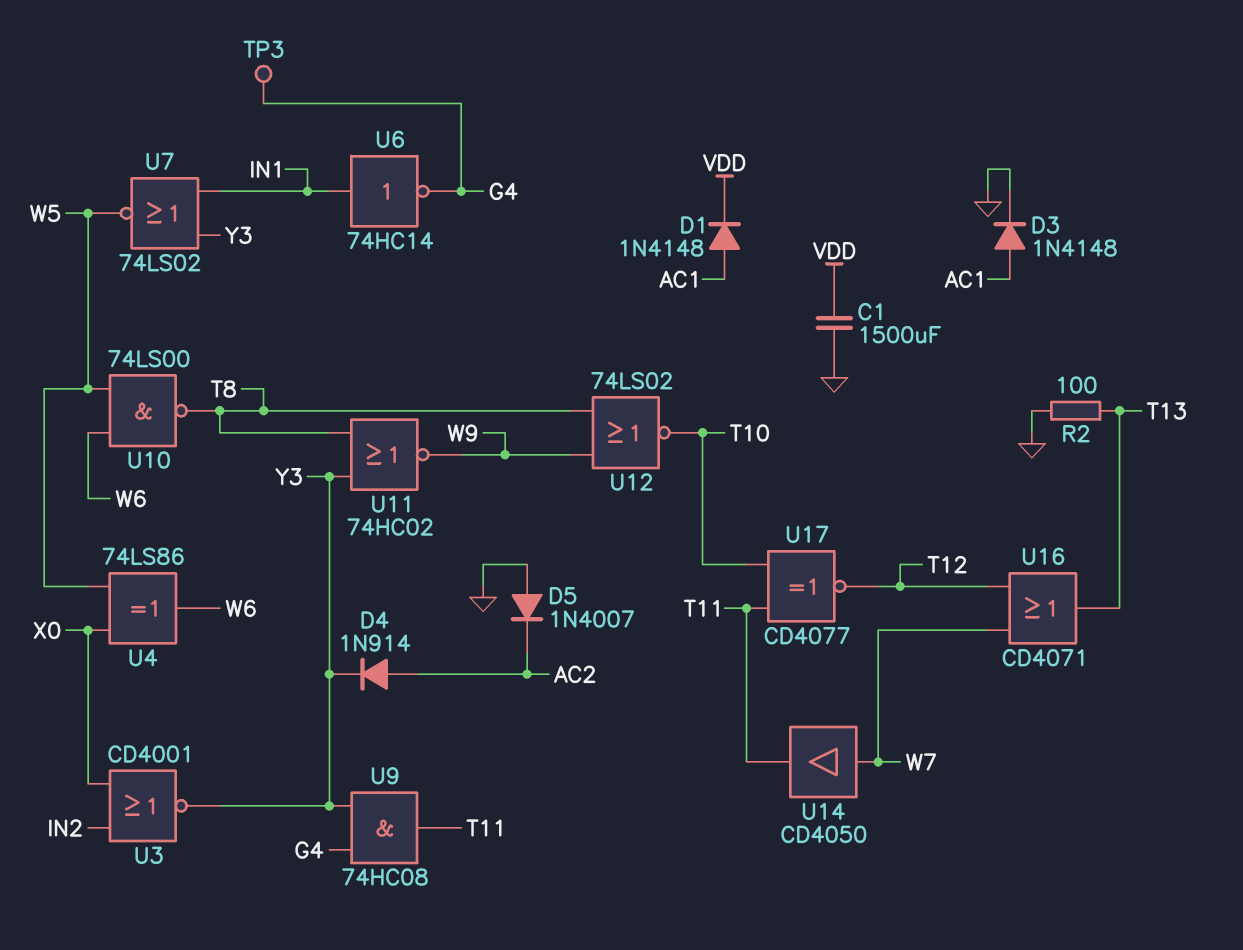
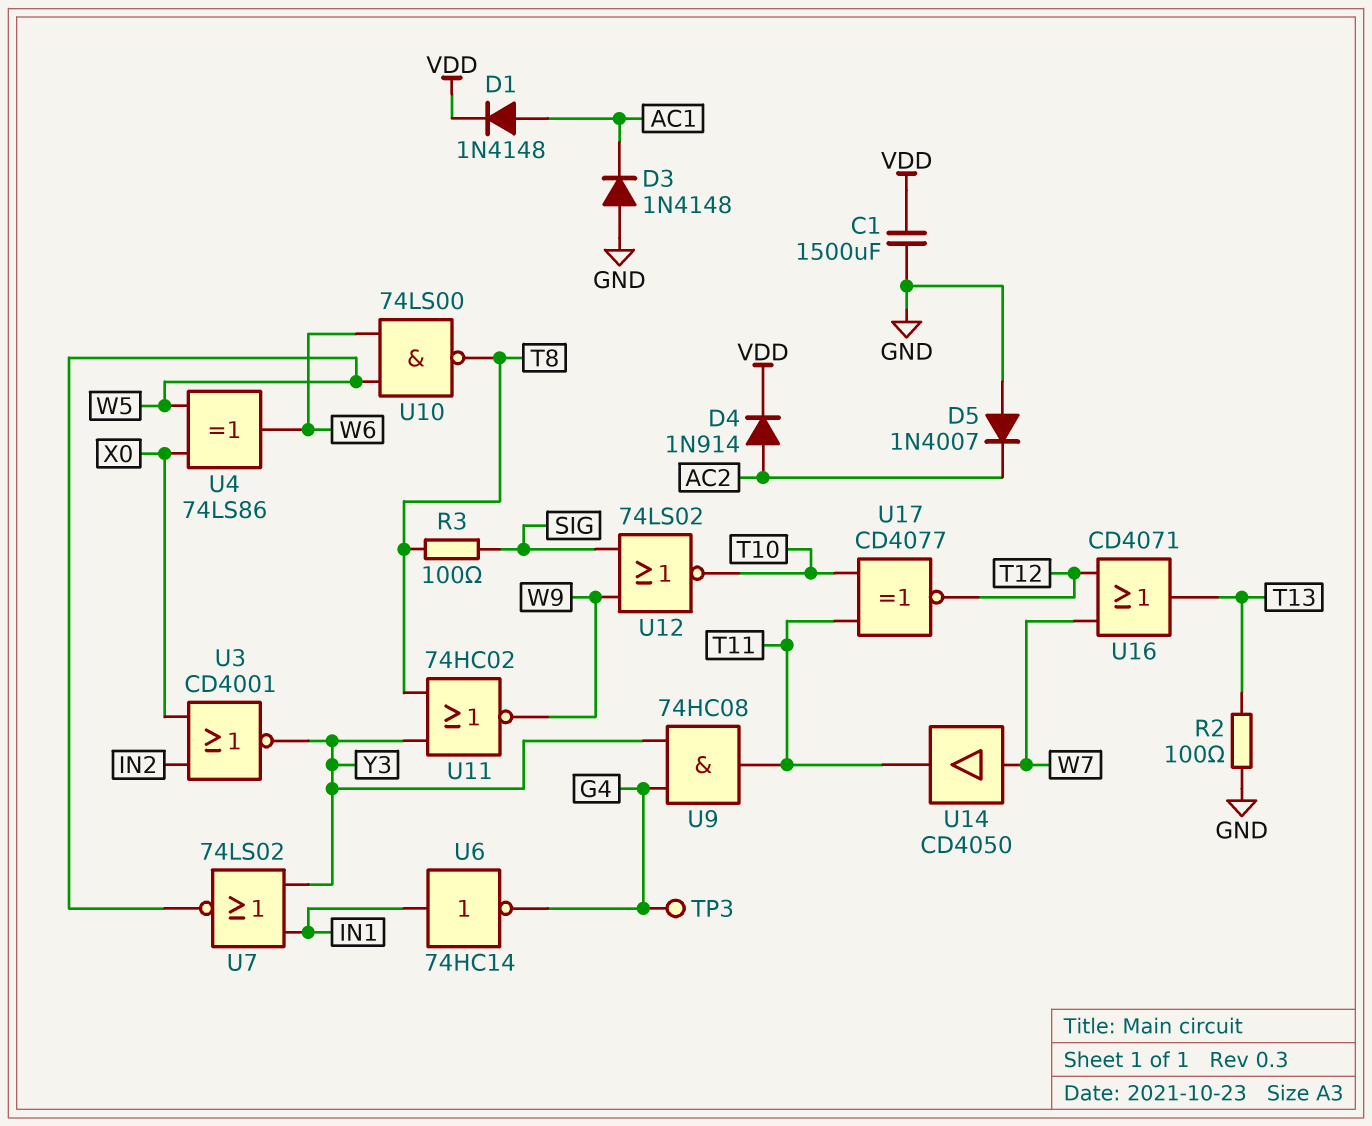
D3: diode 1N4148 (A AC1, K GND) -> diode 1N4148 (A GND, K AC1)
D4: diode 1N914 (A AC2, K Y3) -> diode 1N914 (A AC2, K VDD)
R3: none -> 100 (SIG, T8)
U12: NOR 74LS02 (in T8, in W9, out T10) -> NOR 74LS02 (in SIG, in W9, out T10)

